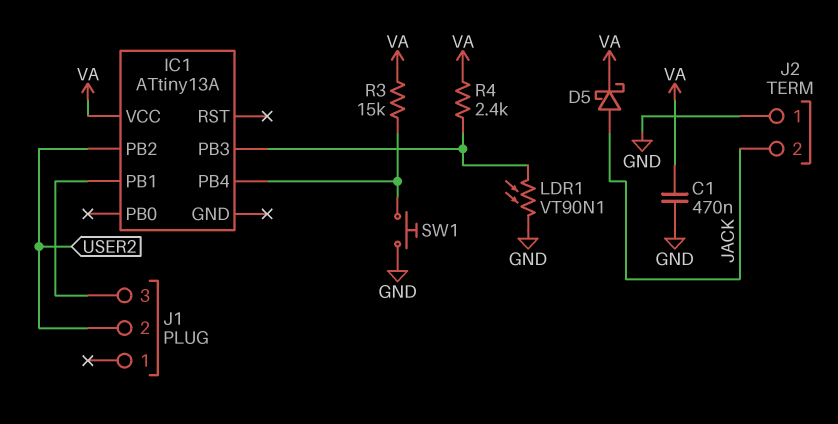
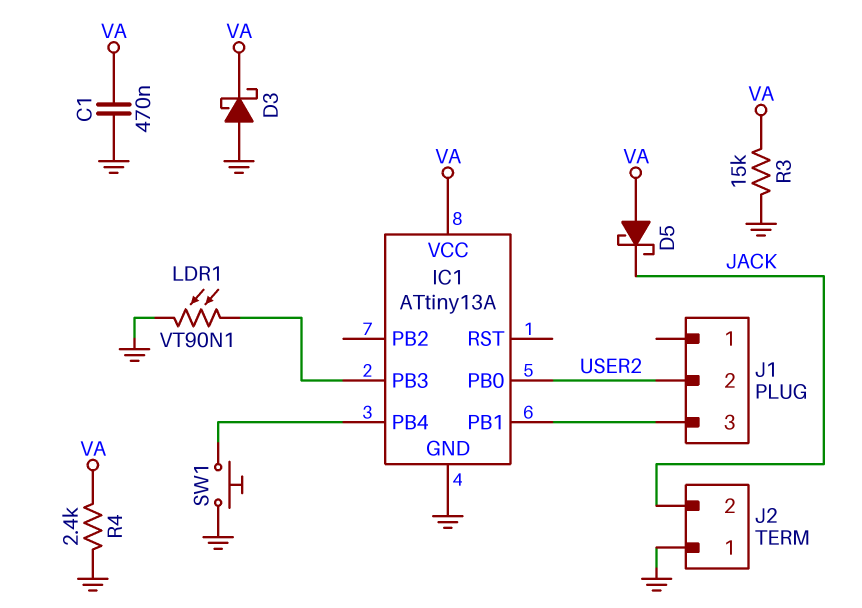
D3: none -> schottky (A GND, K VA)
D5: schottky (A JACK, K VA) -> schottky (A VA, K JACK)
IC1 pin GND: none -> GND
IC1 pin PB0: none -> USER2
IC1 pin PB2: USER2 -> none
R3: 15k (IC1/PB4, VA) -> 15k (GND, VA)
R4: 2.4k (IC1/PB3, VA) -> 2.4k (GND, VA)

